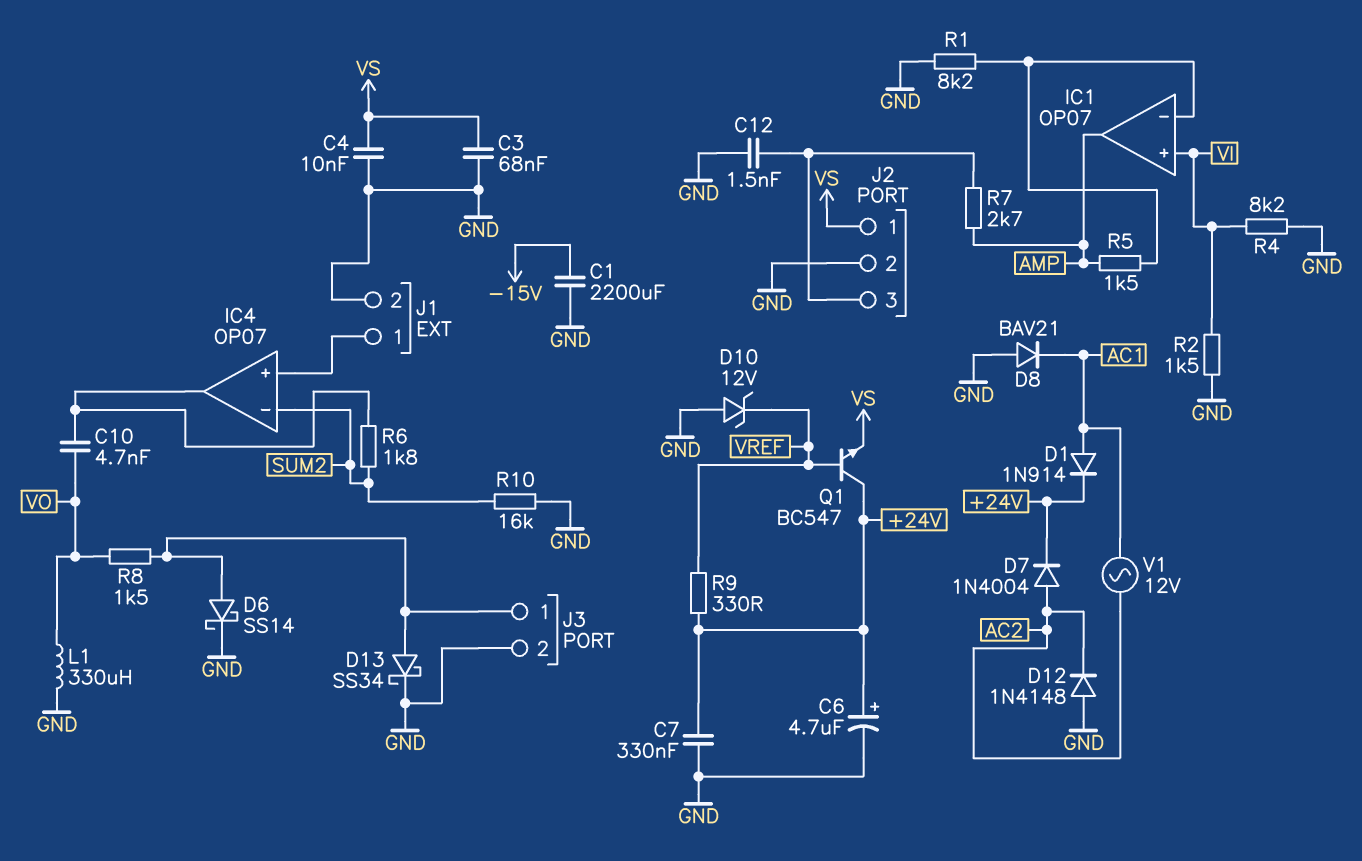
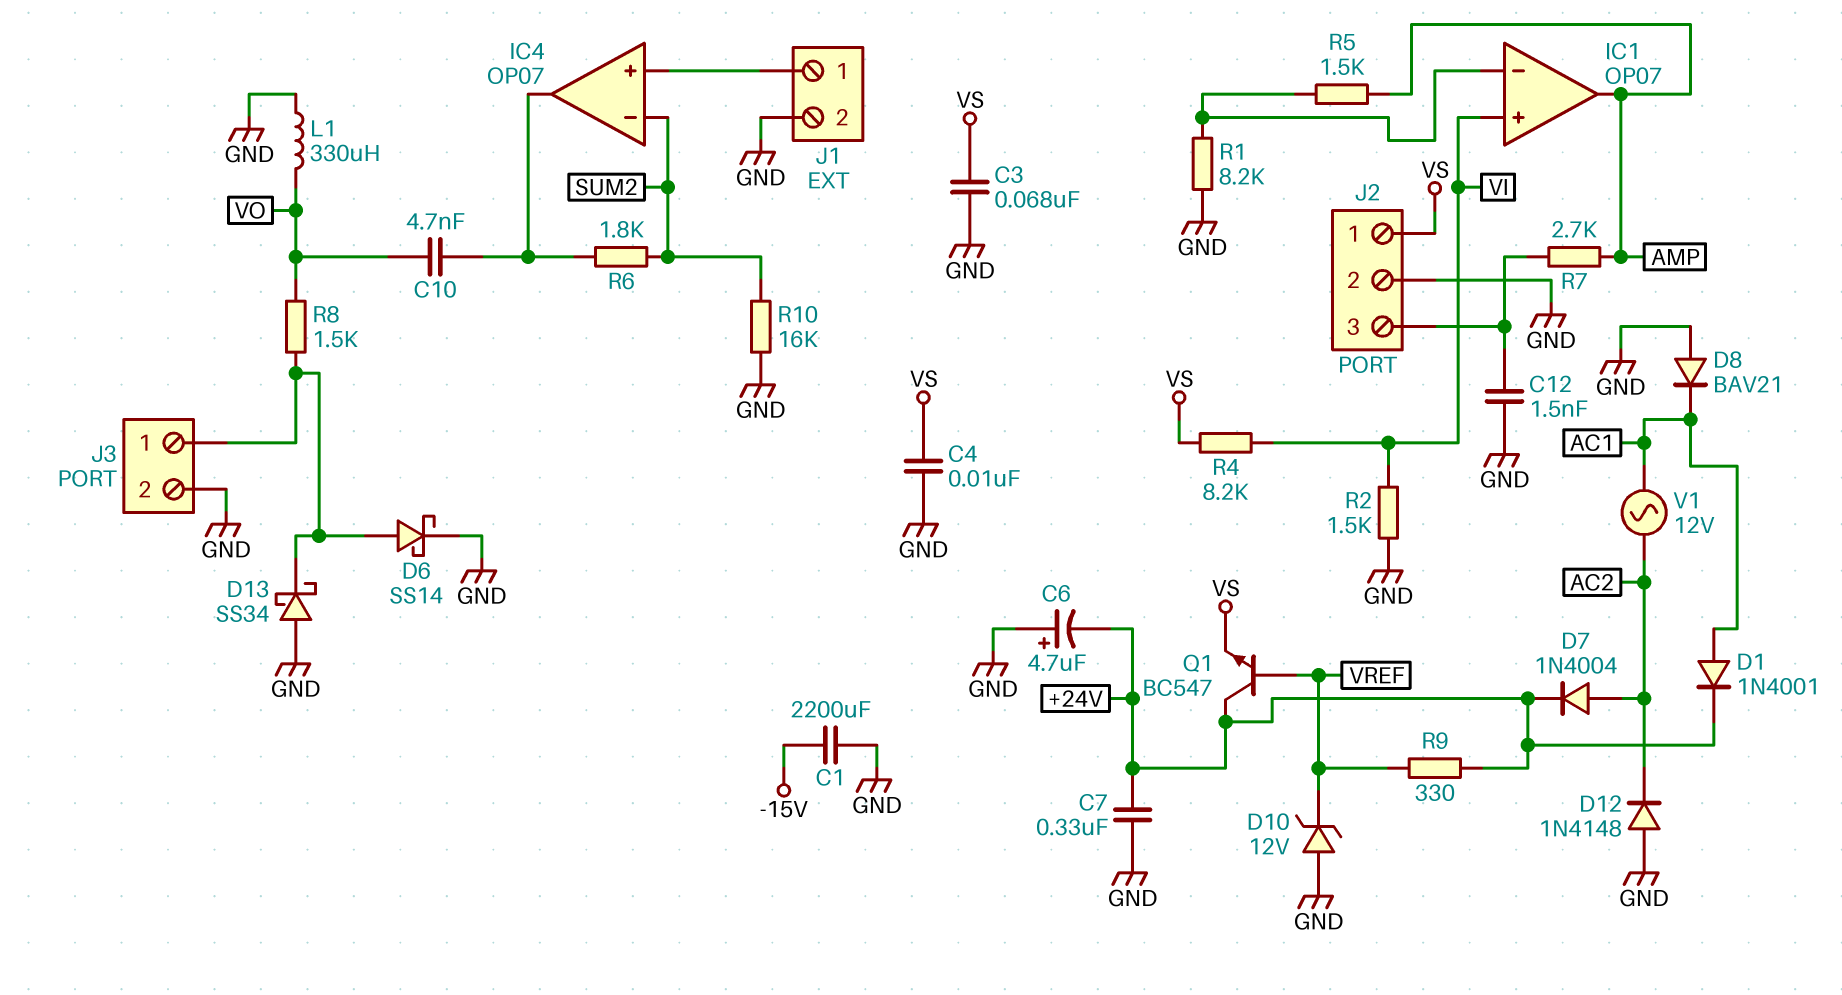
C6: 4.7uF (plus +24V, minus GND) -> 4.7uF (plus GND, minus +24V)
D1: diode 1N914 (A AC1, K +24V) -> diode 1N4001 (A AC1, K +24V)
D13: schottky SS34 (A J3/1, K GND) -> schottky SS34 (A GND, K J3/1)
R4: 8.2k (GND, VI) -> 8.2k (VI, VS)

